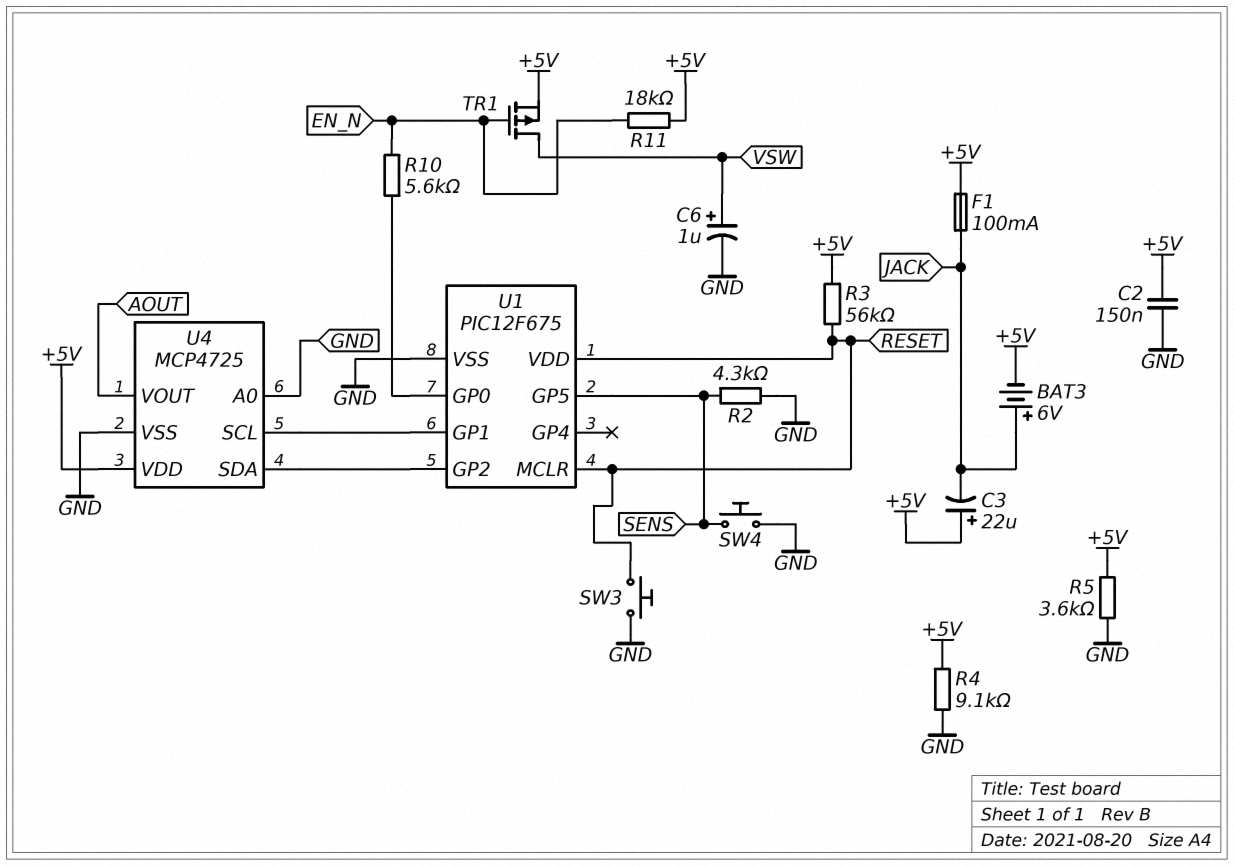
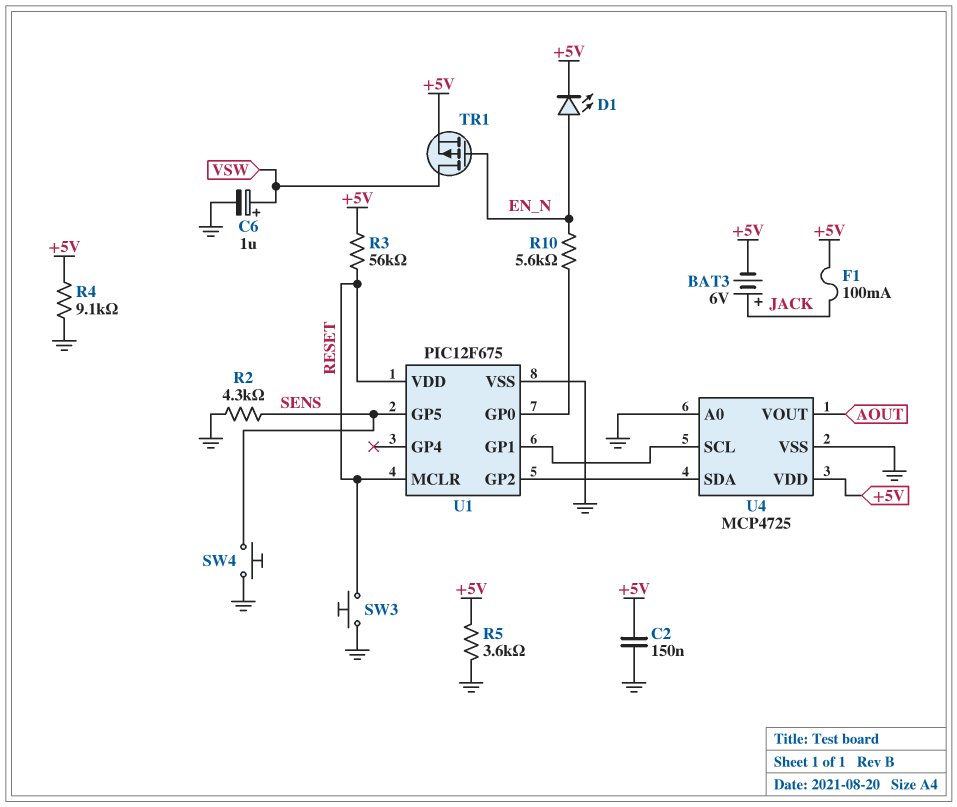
C3: 22uF (plus +5V, minus JACK) -> none
D1: none -> LED (A EN_N, K +5V)
R11: 18k (+5V, EN_N) -> none

